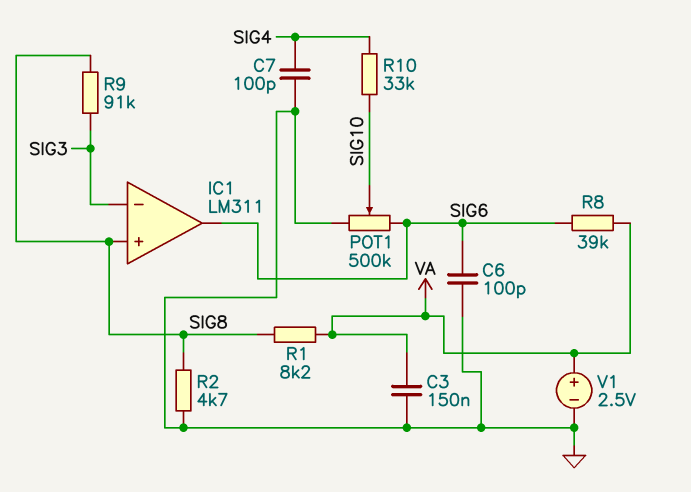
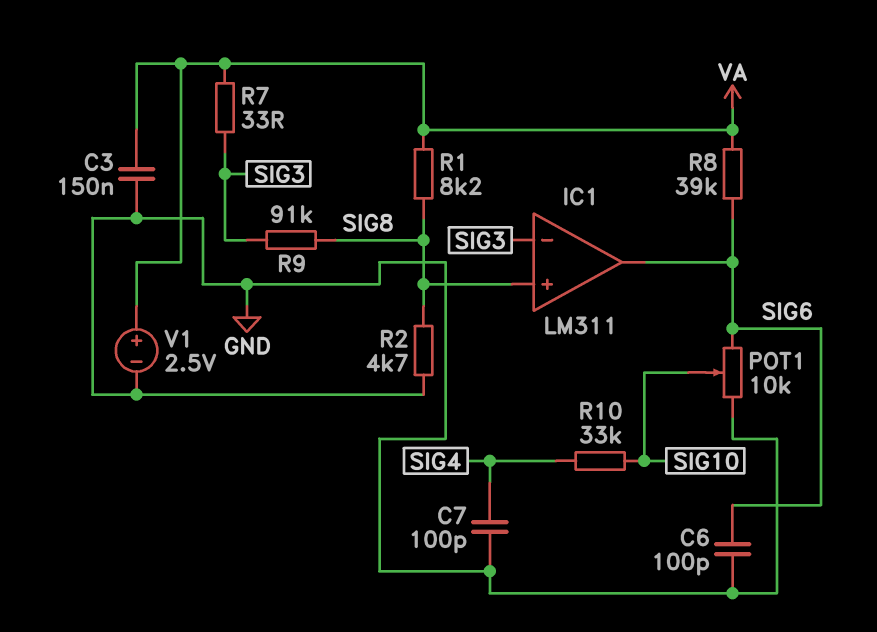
POT1: 500k (GND, SIG6, wiper SIG10) -> 10k (GND, SIG6, wiper SIG10)
R7: none -> 33 (SIG3, VA)

